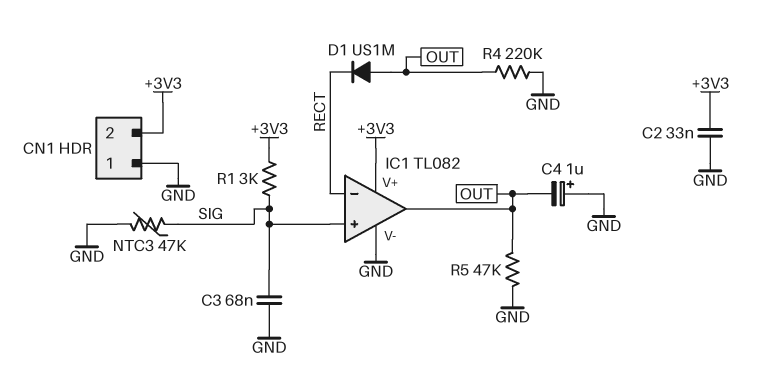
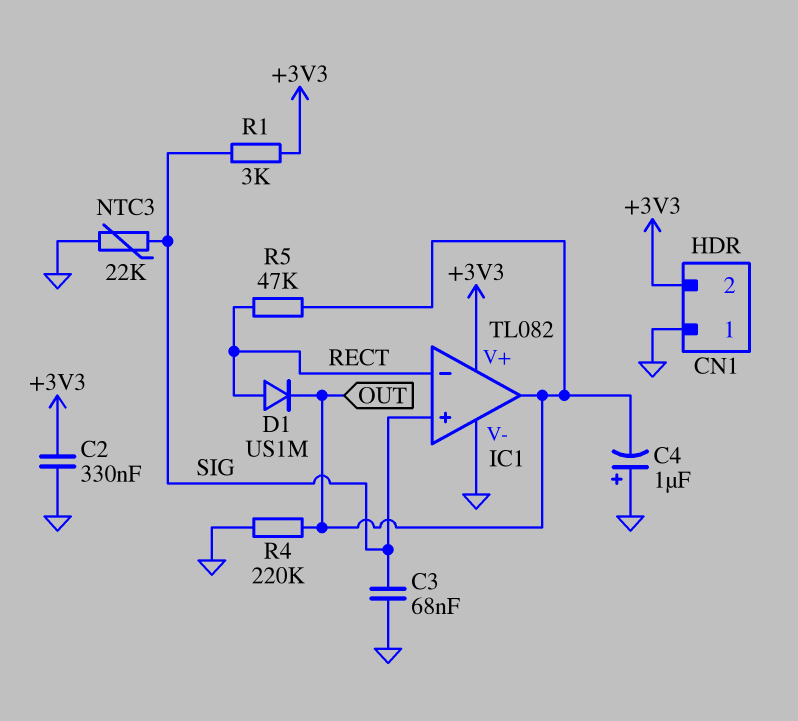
C2: 33nF (+3V3, GND) -> 330nF (+3V3, GND)
D1: diode US1M (A OUT, K RECT) -> diode US1M (A RECT, K OUT)
NTC3: 47k (GND, SIG) -> 22k (GND, SIG)
R5: 47k (GND, OUT) -> 47k (OUT, RECT)

